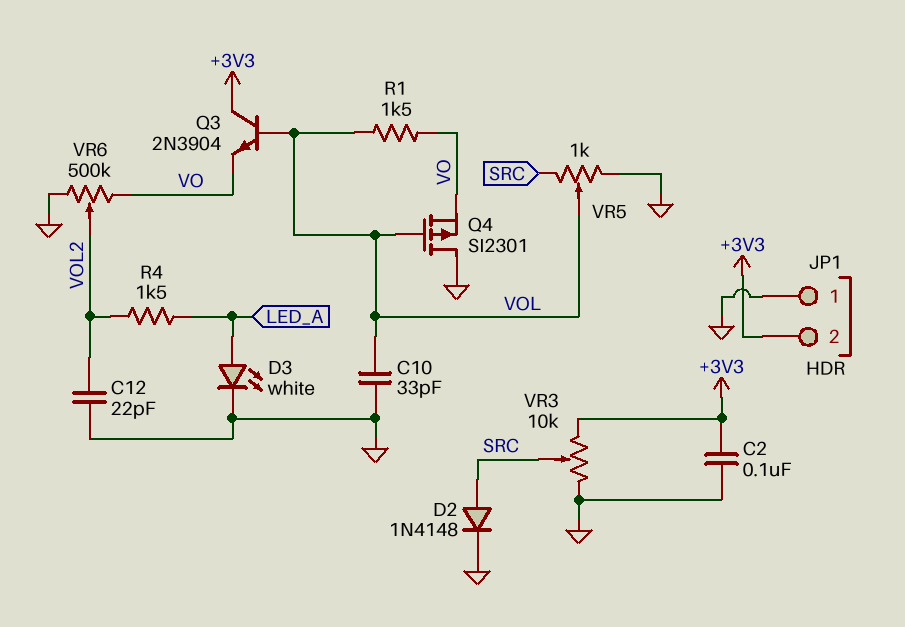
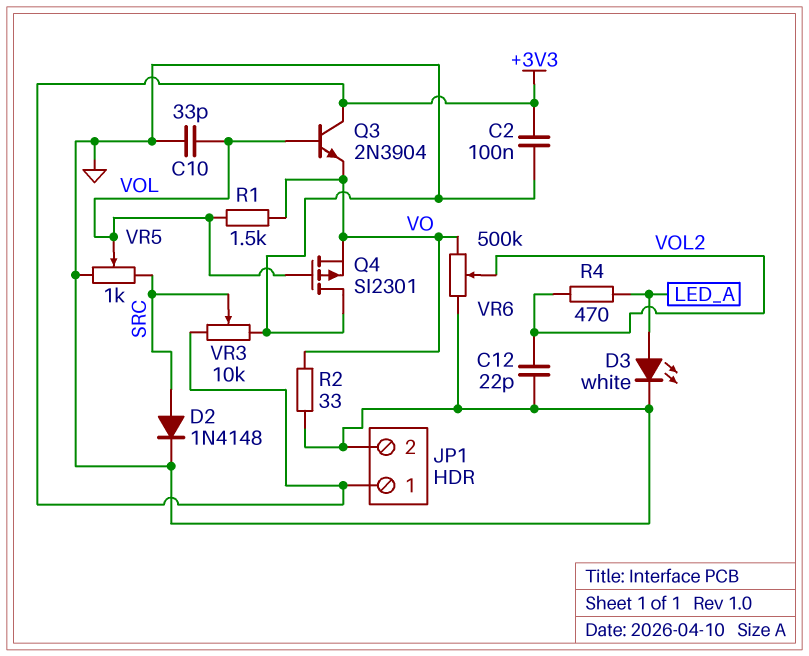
JP1 pin 1: GND -> +3V3
JP1 pin 2: +3V3 -> GND
R2: none -> 33 (GND, VO)
R4: 1.5k (LED_A, VOL2) -> 470 (LED_A, VOL2)

